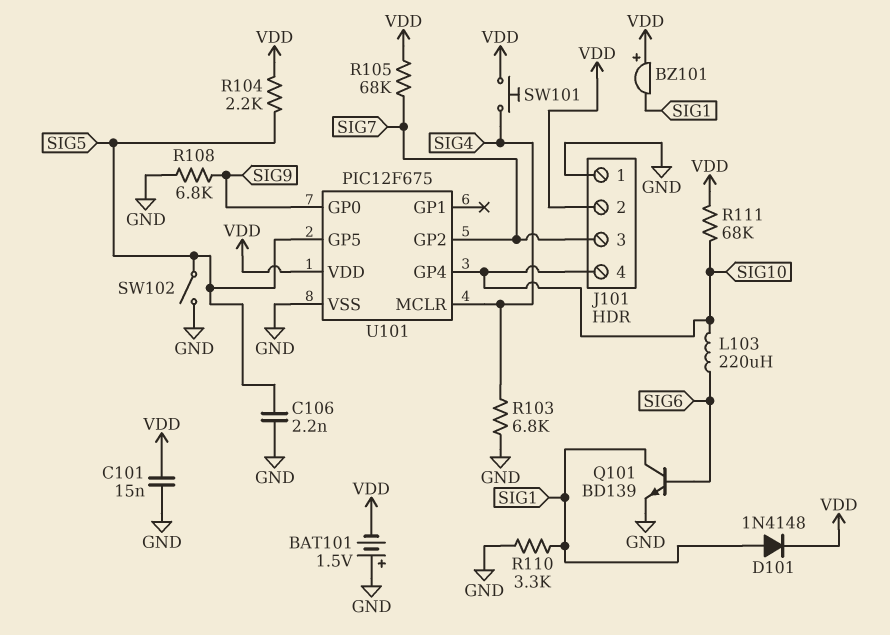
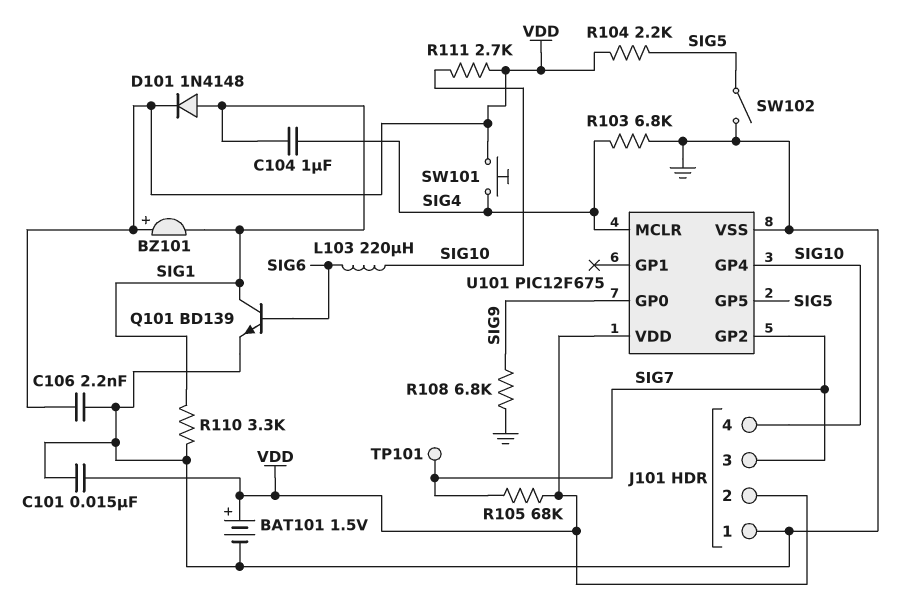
BAT101: 1.5V (plus GND, minus VDD) -> 1.5V (plus VDD, minus GND)
C104: none -> 1uF (SIG1, SIG4)
C106: 2.2nF (GND, SIG5) -> 2.2nF (GND, VDD)
R111: 68k (SIG10, VDD) -> 2.7k (SIG10, VDD)
TP101: none -> test point (SIG7)

